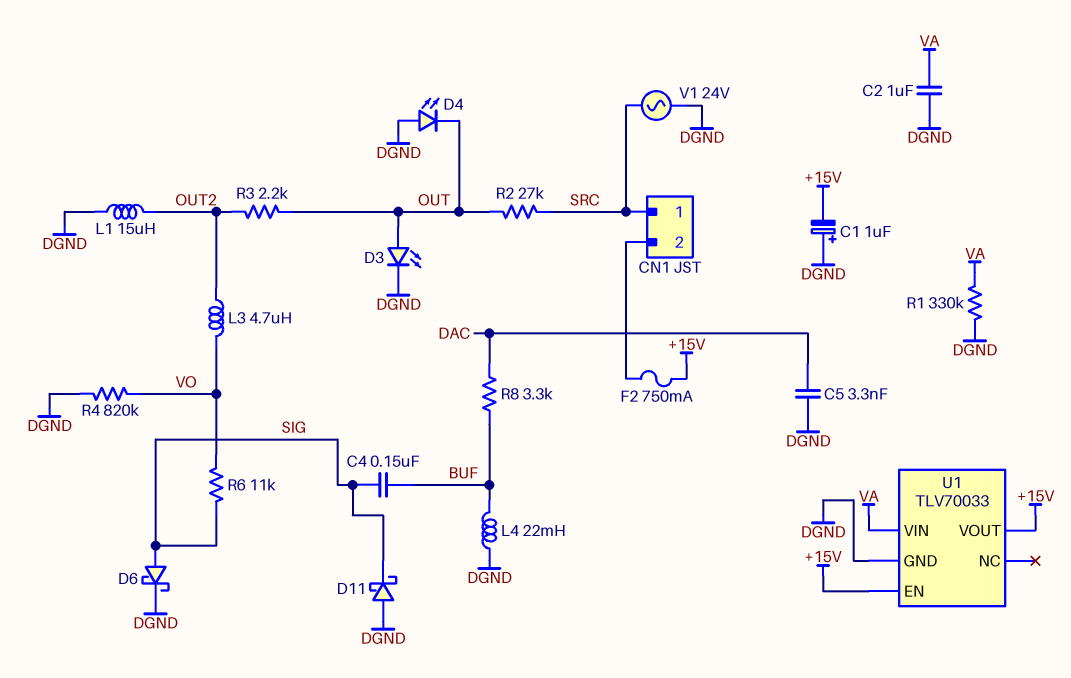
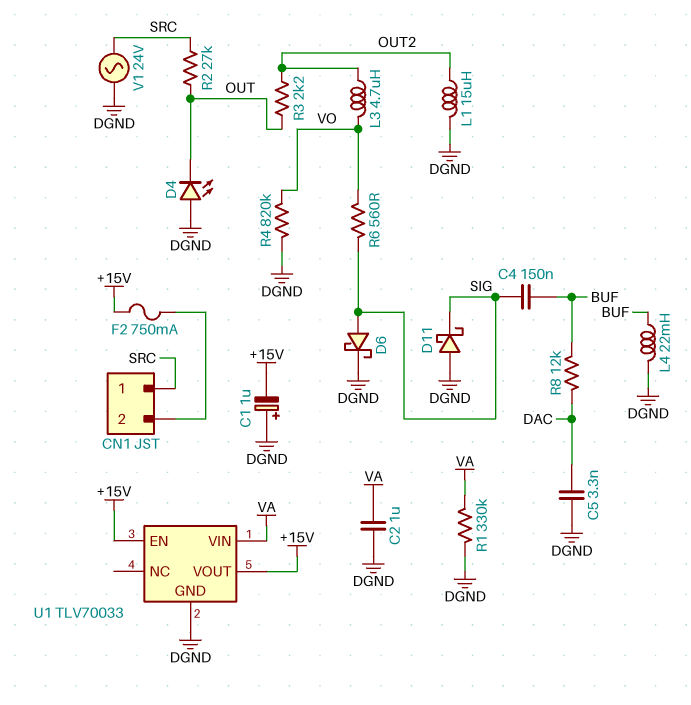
D3: LED (A OUT, K DGND) -> none
R6: 11k (SIG, VO) -> 560 (SIG, VO)
R8: 3.3k (BUF, DAC) -> 12k (BUF, DAC)

